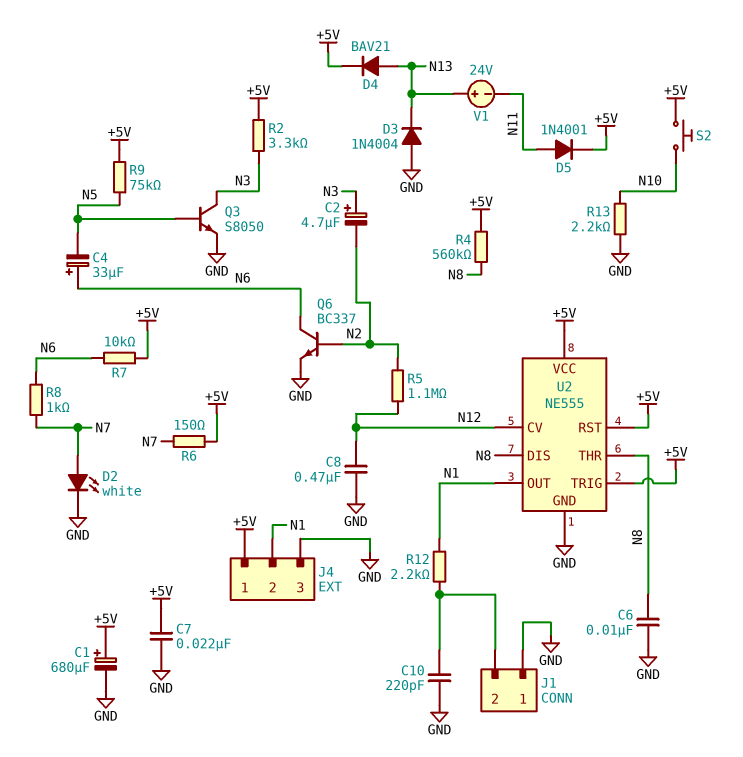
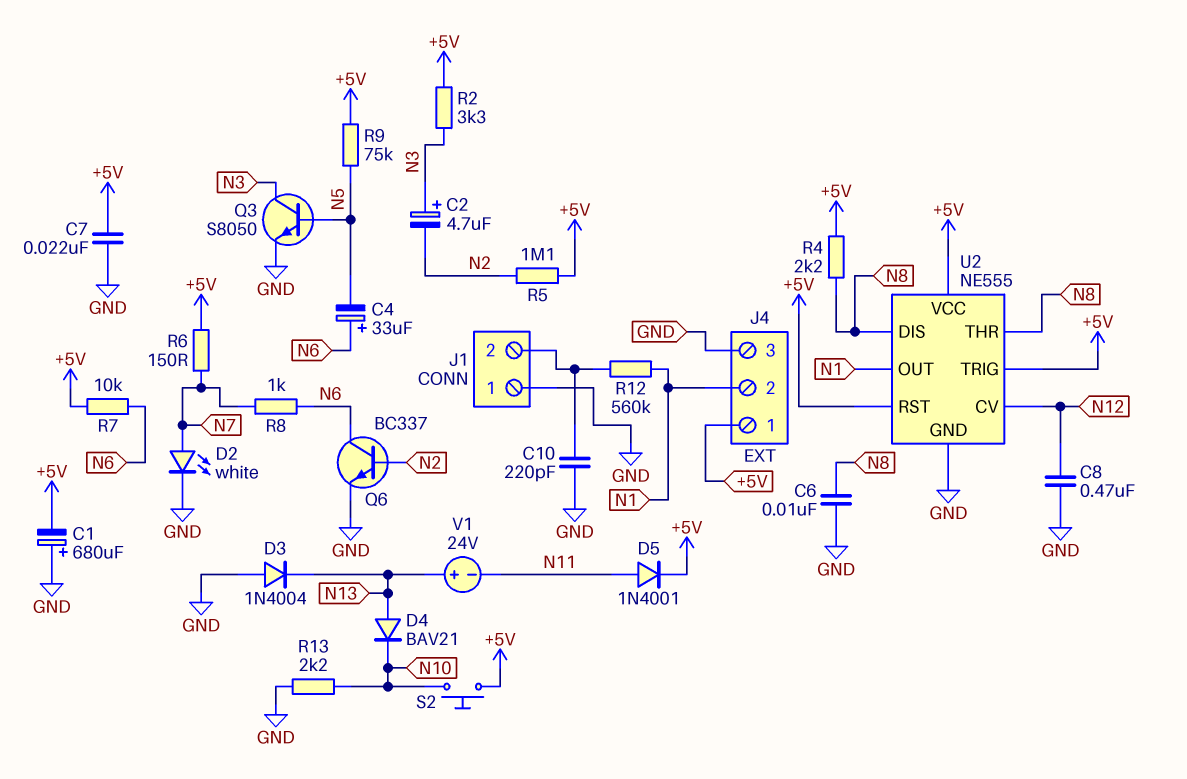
C1: 680uF (plus +5V, minus GND) -> 680uF (plus GND, minus +5V)
D4: diode BAV21 (A N13, K +5V) -> diode BAV21 (A N13, K N10)
R4: 560k (+5V, N8) -> 2.2k (+5V, N8)
R5: 1.1M (N2, N12) -> 1.1M (+5V, N2)
R12: 2.2k (J1/2, N1) -> 560k (J1/2, N1)

